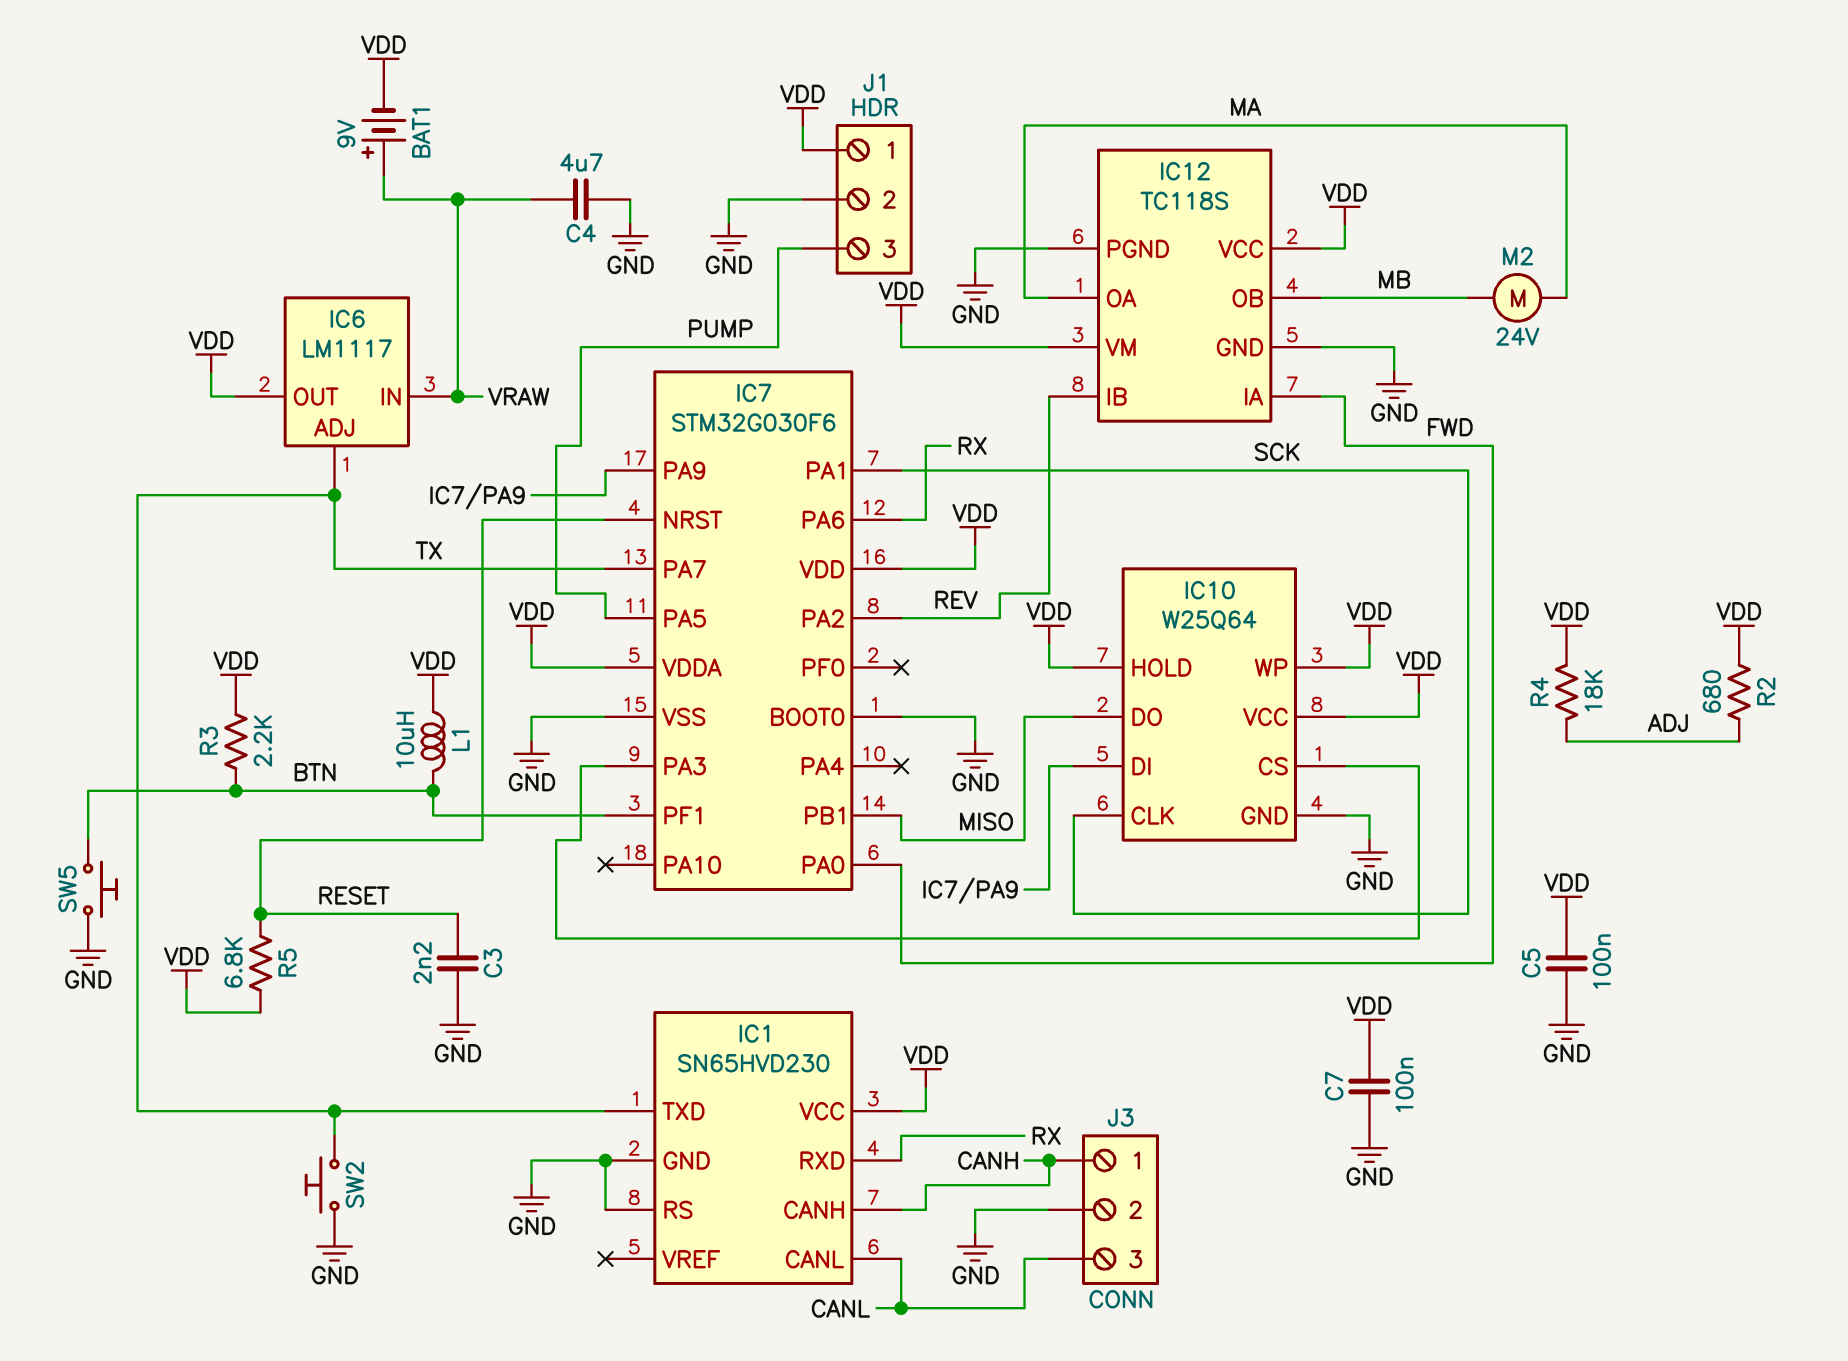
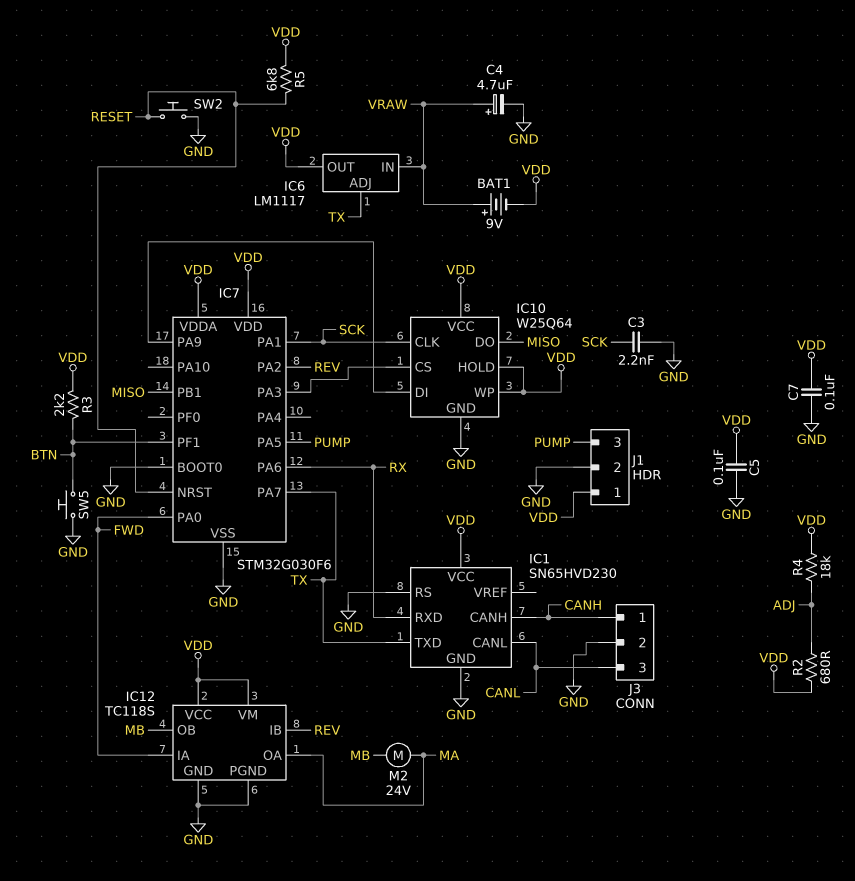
C3: 2.2nF (GND, RESET) -> 2.2nF (GND, SCK)
C4: 4.7uF (GND, VRAW) -> 4.7uF (plus VRAW, minus GND)
L1: 10uH (BTN, VDD) -> none
SW2: button (GND, TX) -> button (GND, RESET)

